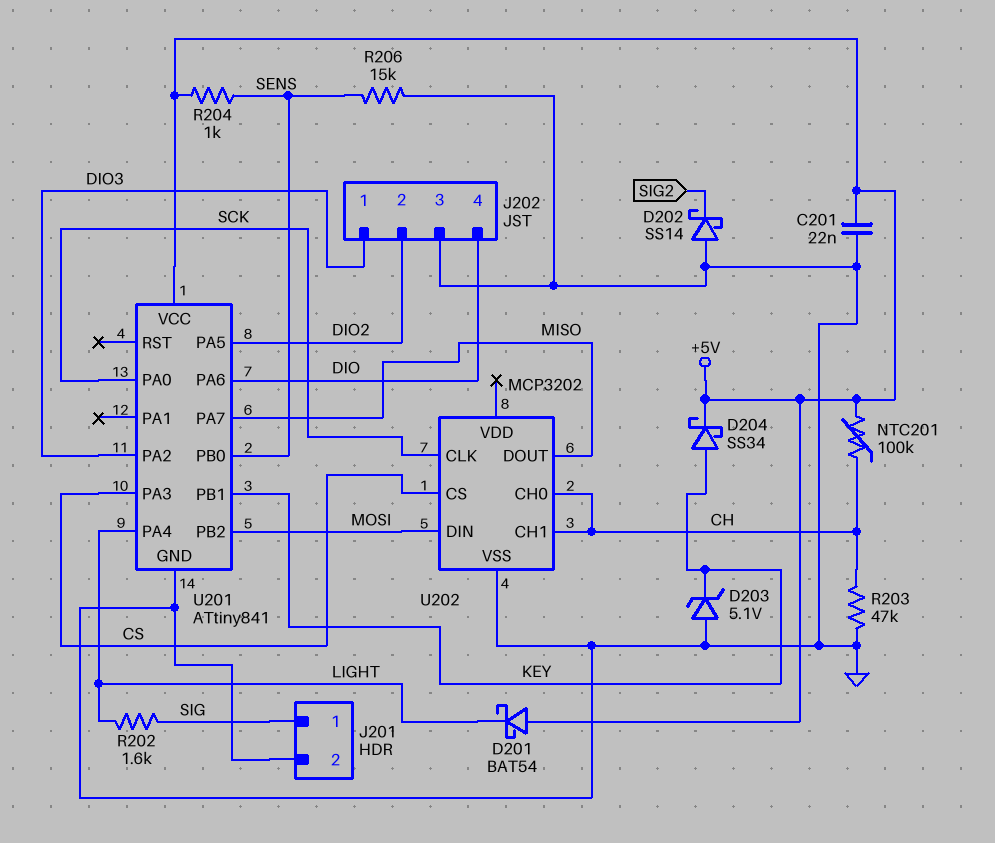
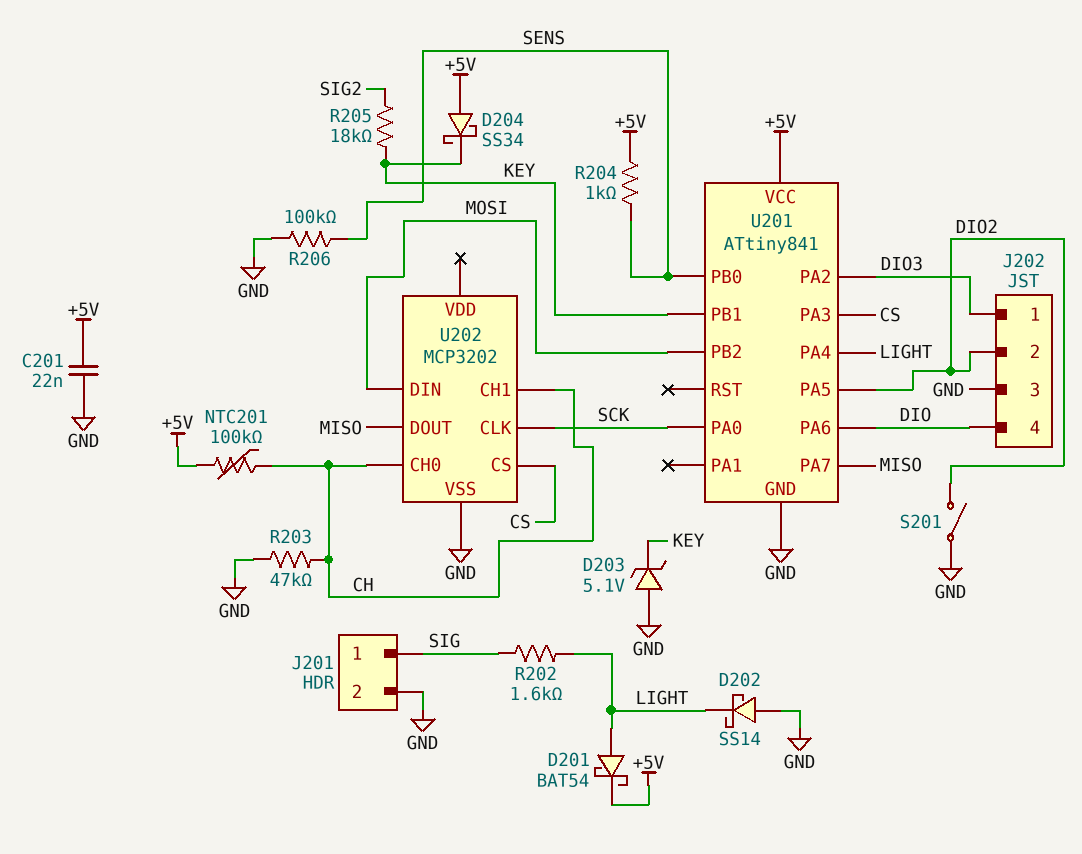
D201: schottky BAT54 (A +5V, K LIGHT) -> schottky BAT54 (A LIGHT, K +5V)
D202: schottky SS14 (A GND, K SIG2) -> schottky SS14 (A GND, K LIGHT)
D204: schottky SS34 (A KEY, K +5V) -> schottky SS34 (A +5V, K KEY)
R205: none -> 18k (KEY, SIG2)
R206: 15k (GND, SENS) -> 100k (GND, SENS)
S201: none -> switch (DIO2, GND)

